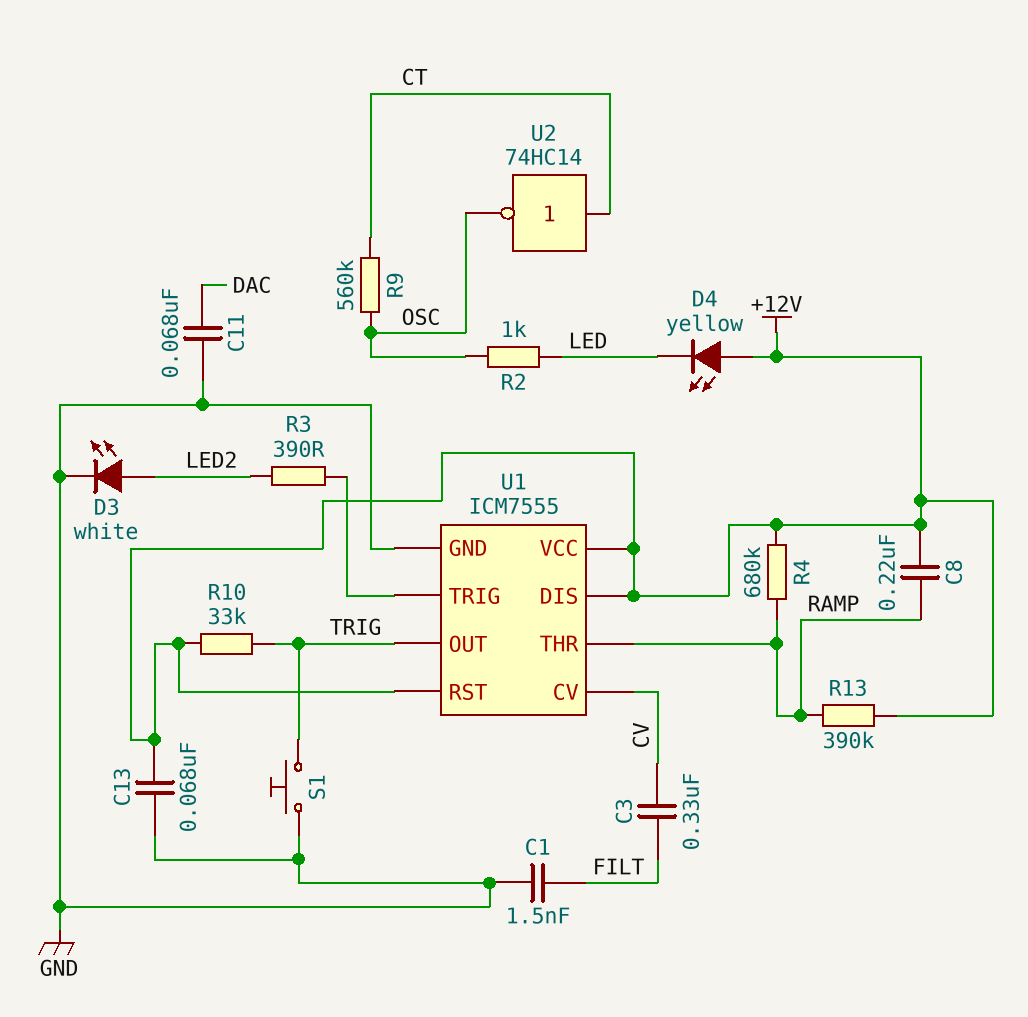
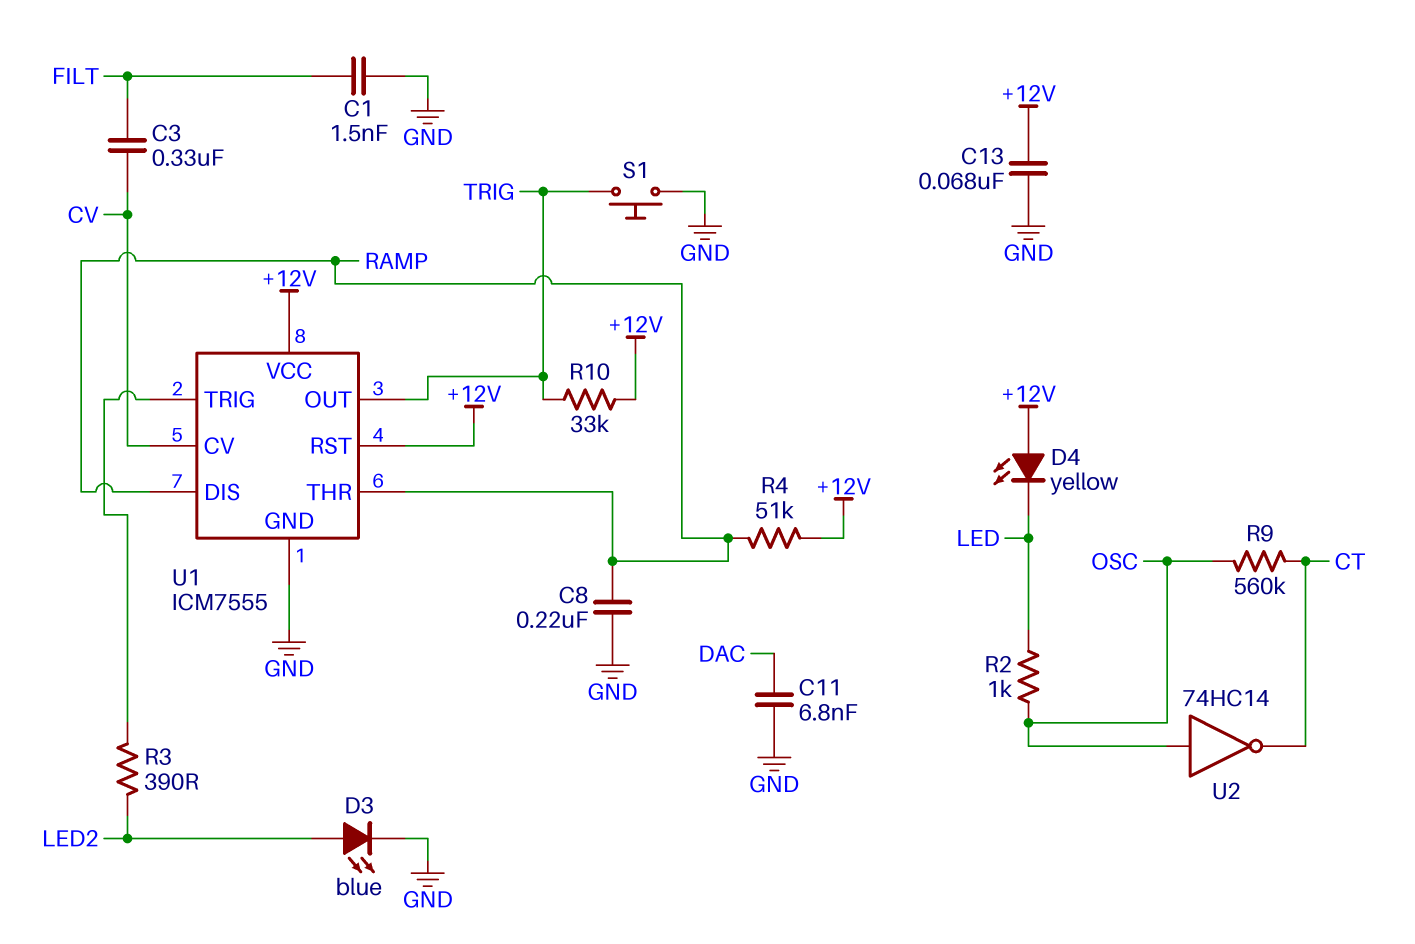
C8: 220nF (+12V, RAMP) -> 220nF (GND, RAMP)
C11: 68nF (DAC, GND) -> 6.8nF (DAC, GND)
D3: LED white (A LED2, K GND) -> LED blue (A LED2, K GND)
R4: 680k (+12V, RAMP) -> 51k (+12V, RAMP)
R13: 390k (+12V, RAMP) -> none
U1 pin DIS: +12V -> RAMP
U2: NOT 74HC14 (in CT, out OSC) -> NOT 74HC14 (in OSC, out CT)

